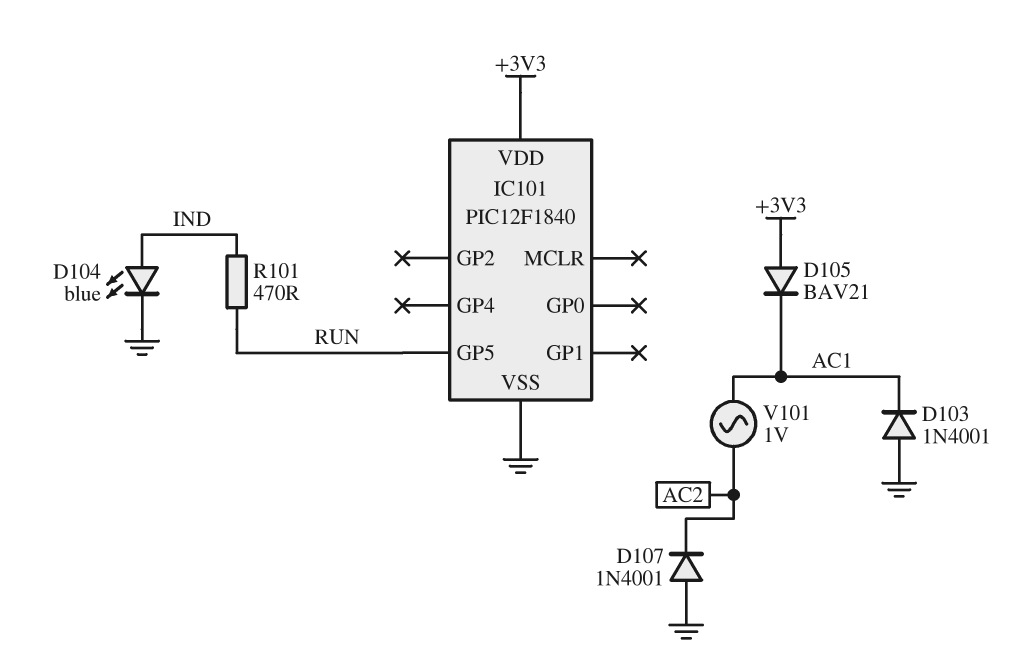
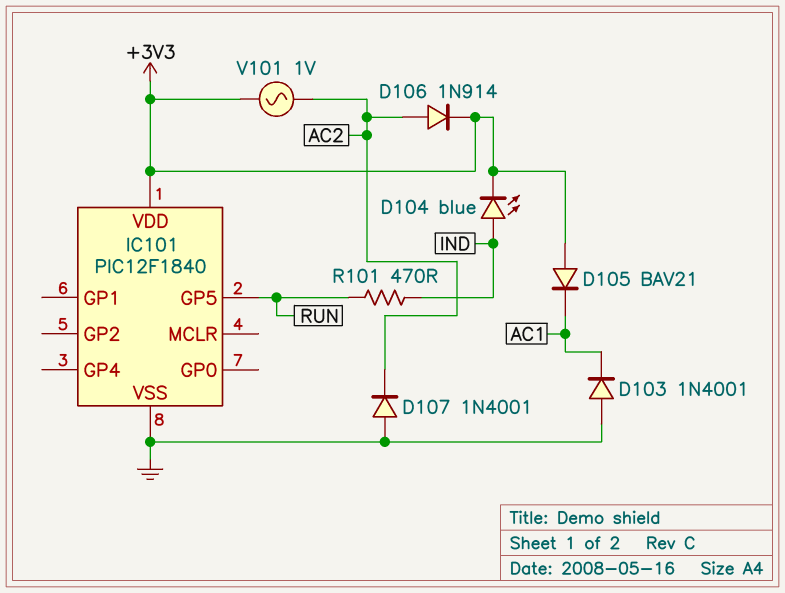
D104: LED blue (A IND, K GND) -> LED blue (A IND, K +3V3)
D106: none -> diode 1N914 (A AC2, K +3V3)
V101: AC 1V (AC1, AC2) -> AC 1V (+3V3, AC2)

